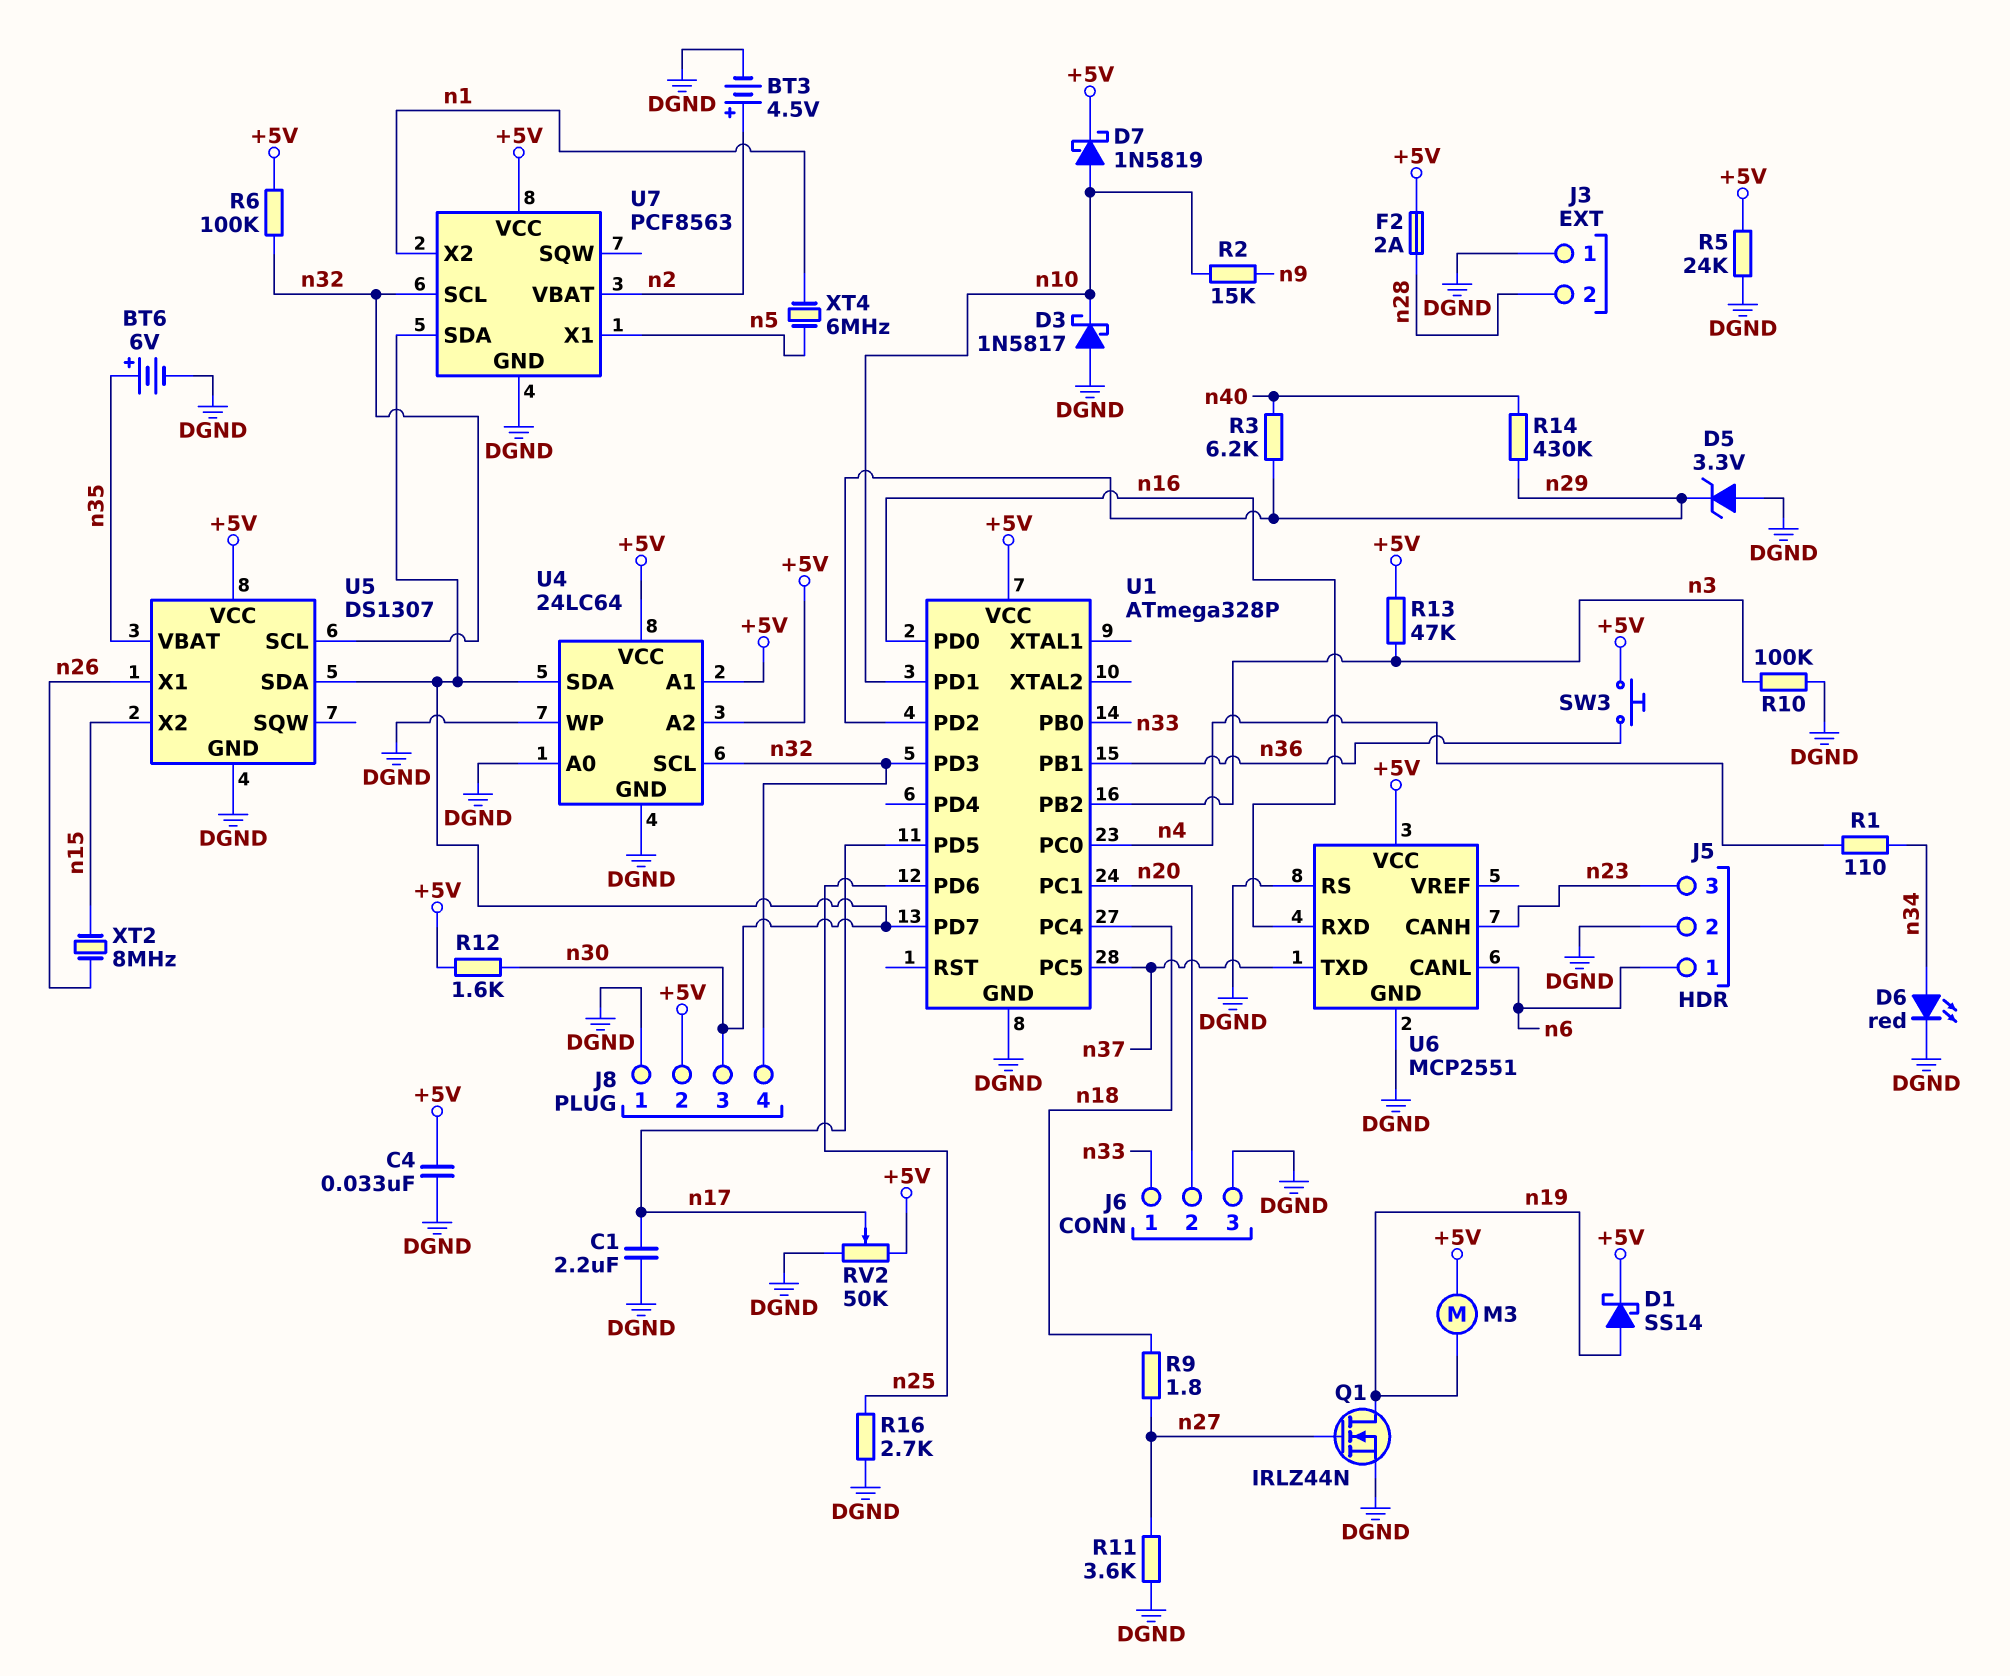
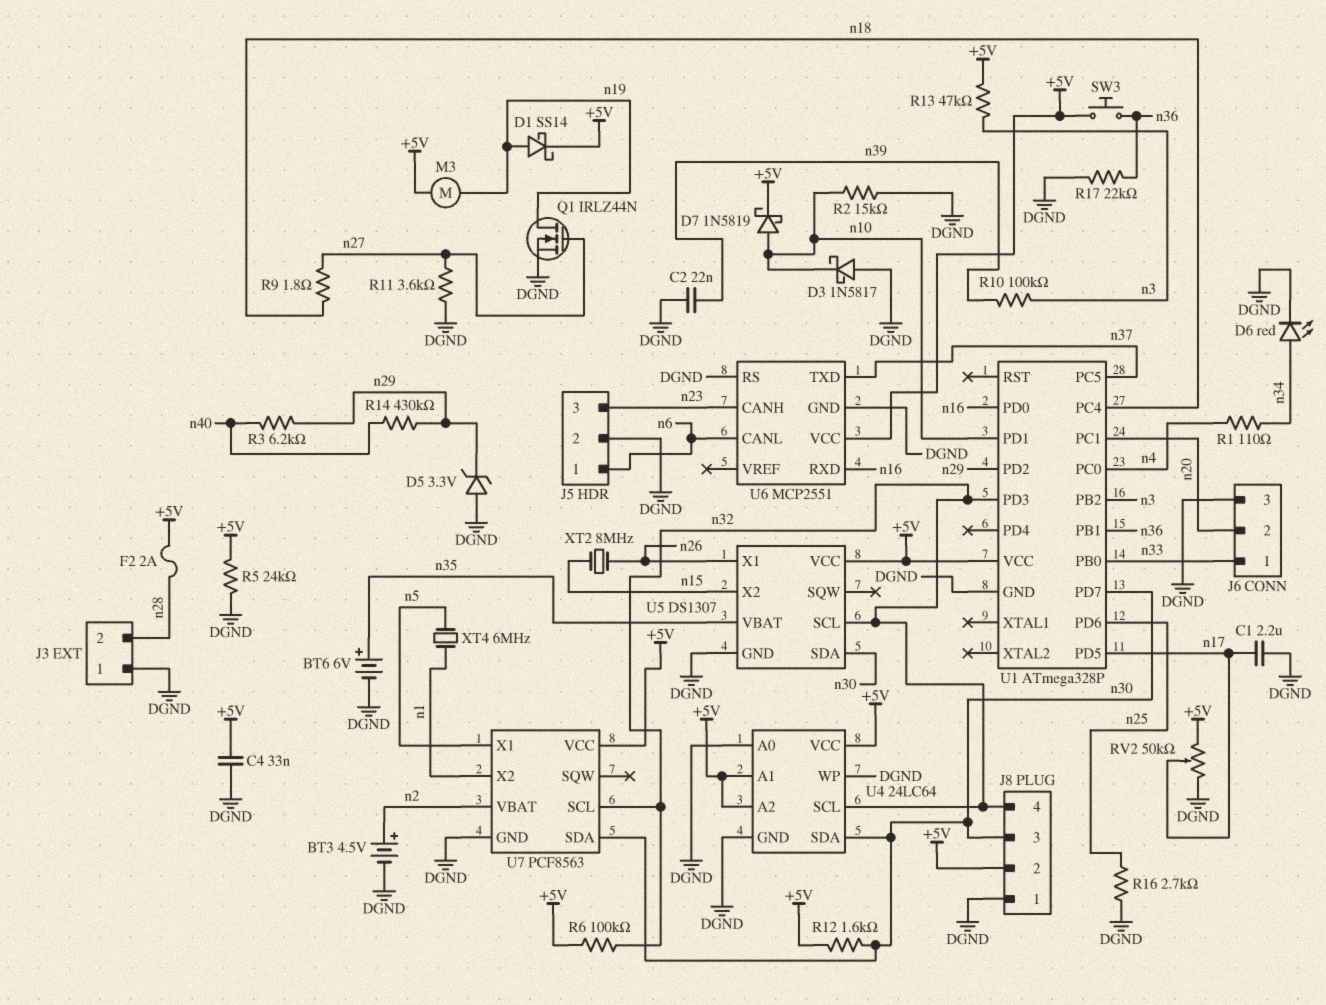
C2: none -> 22nF (DGND, n39)
R2: 15k (n9, n10) -> 15k (DGND, n10)
R10: 100k (DGND, n3) -> 100k (n3, n39)
R17: none -> 22k (DGND, n36)

